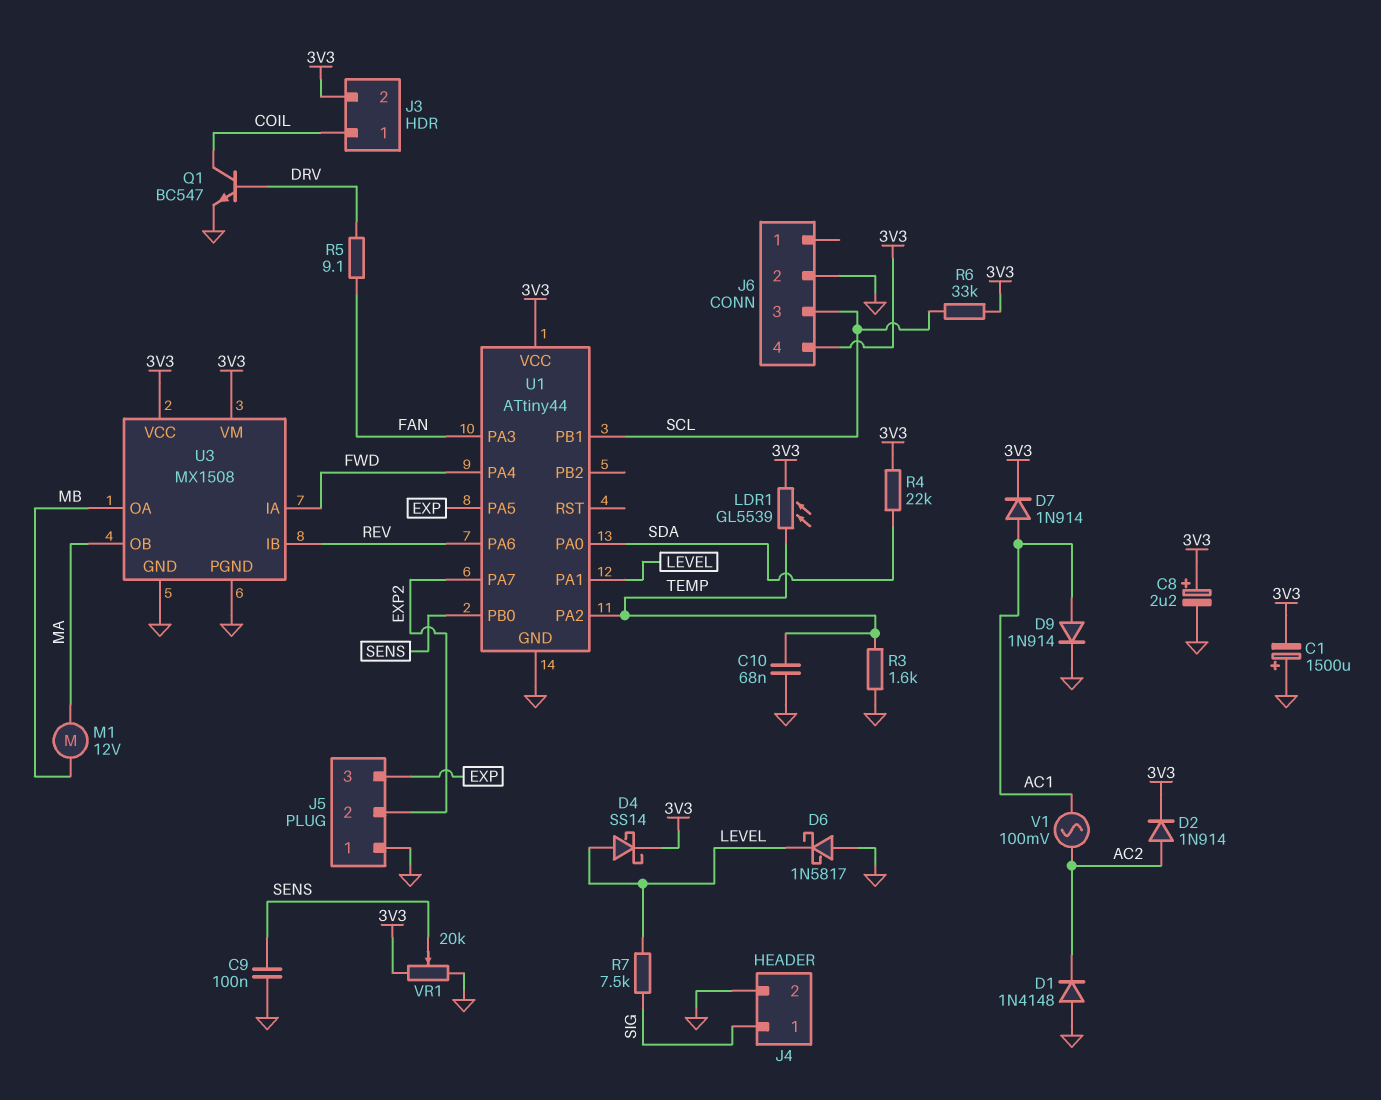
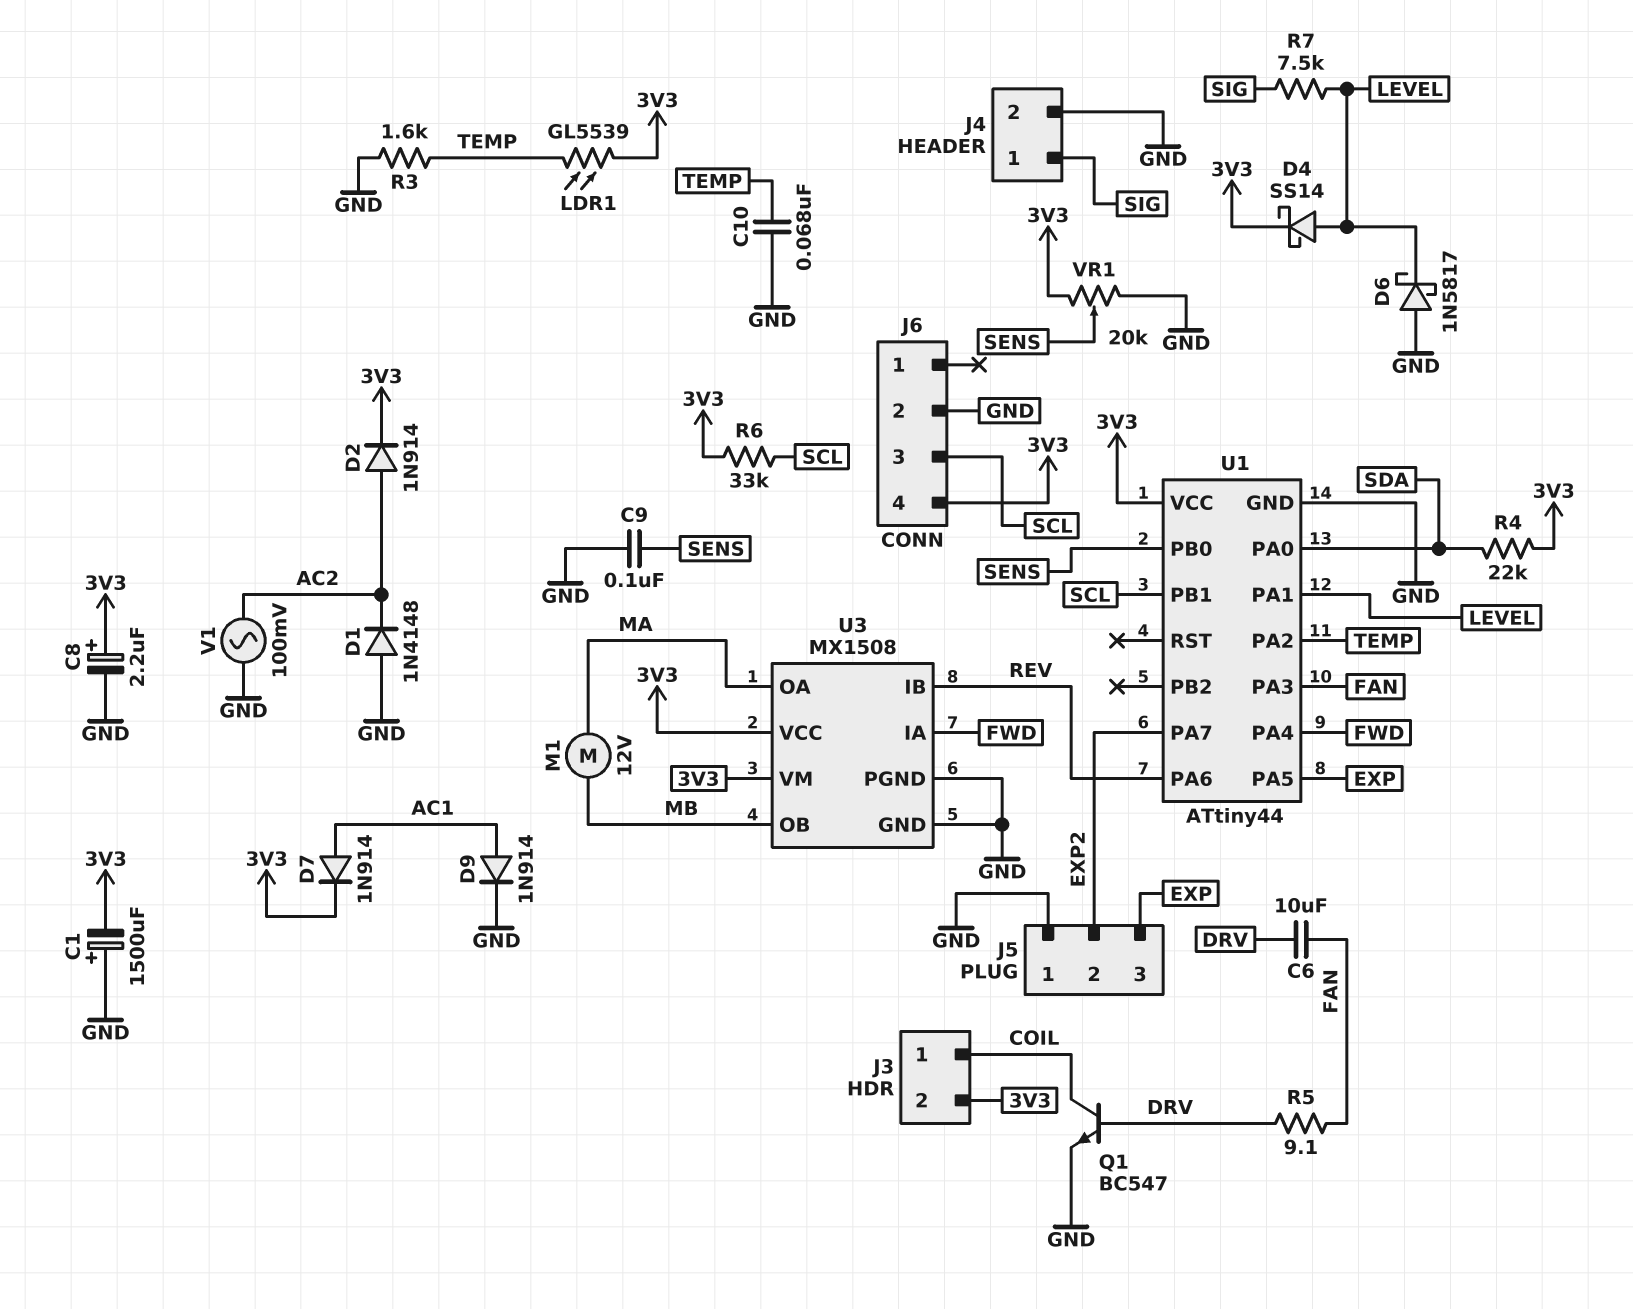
C6: none -> 10uF (DRV, FAN)
U3 pin OA: MB -> MA
U3 pin OB: MA -> MB
V1: AC 100mV (AC1, AC2) -> AC 100mV (AC2, GND)

